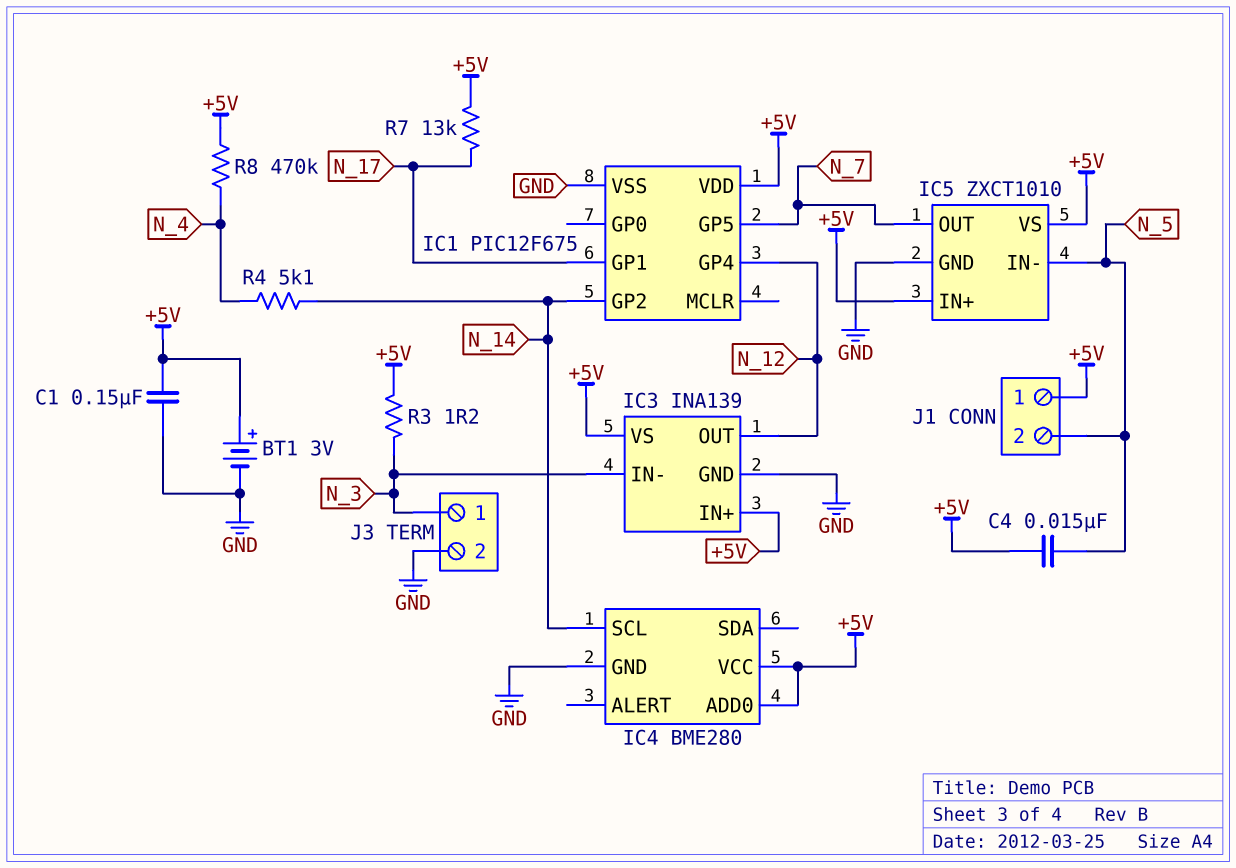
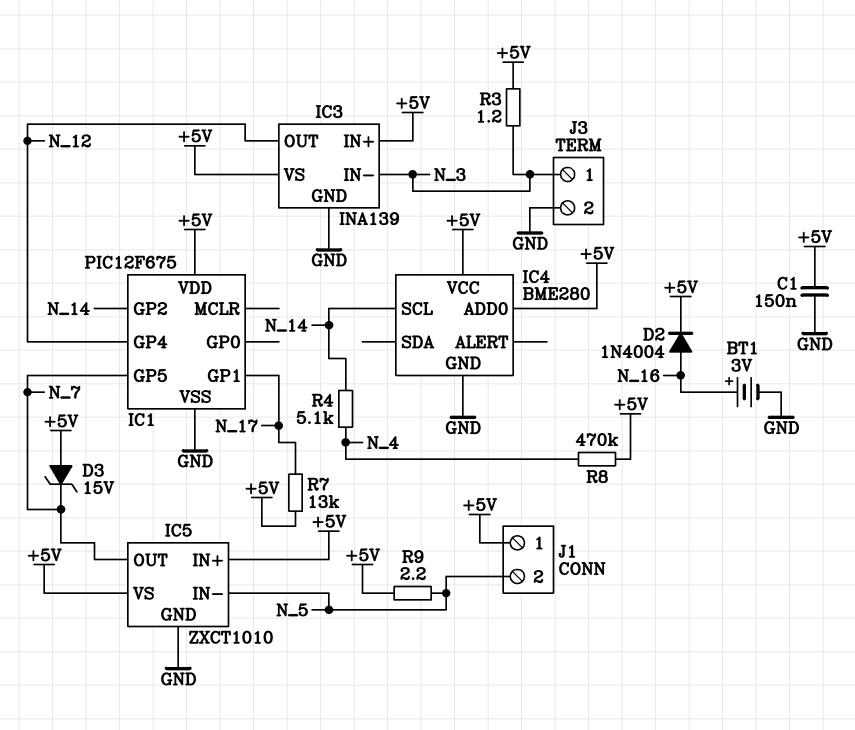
BT1: 3V (plus +5V, minus GND) -> 3V (plus N_16, minus GND)
C4: 15nF (+5V, N_5) -> none
D2: none -> diode 1N4004 (A N_16, K +5V)
D3: none -> zener 15V (A +5V, K N_7)
R9: none -> 2.2 (+5V, N_5)

